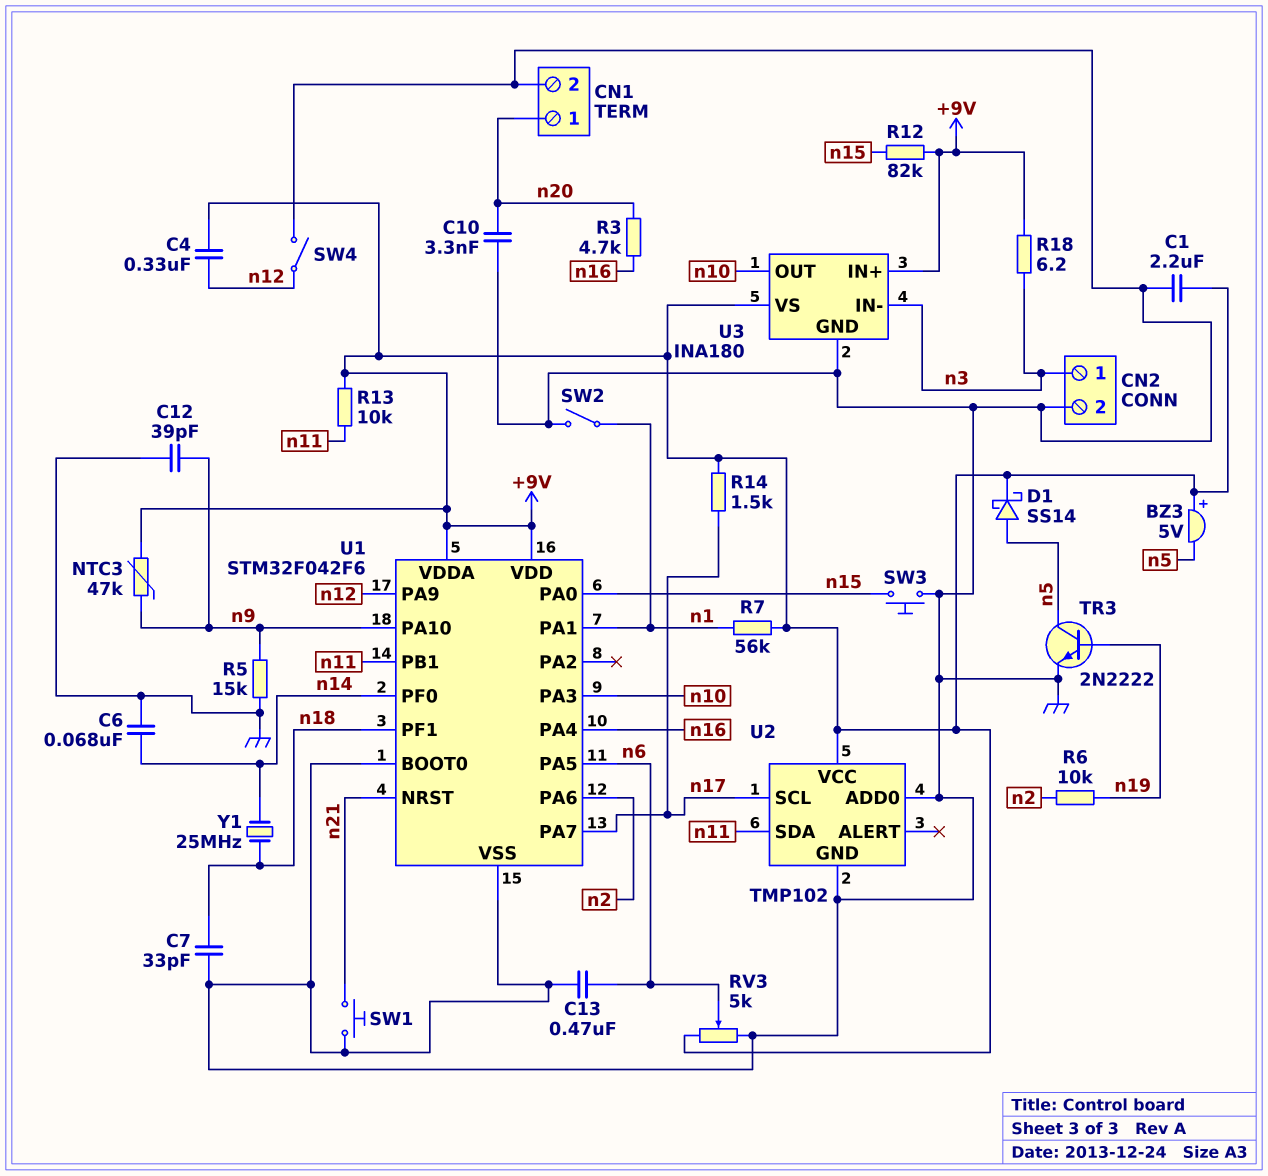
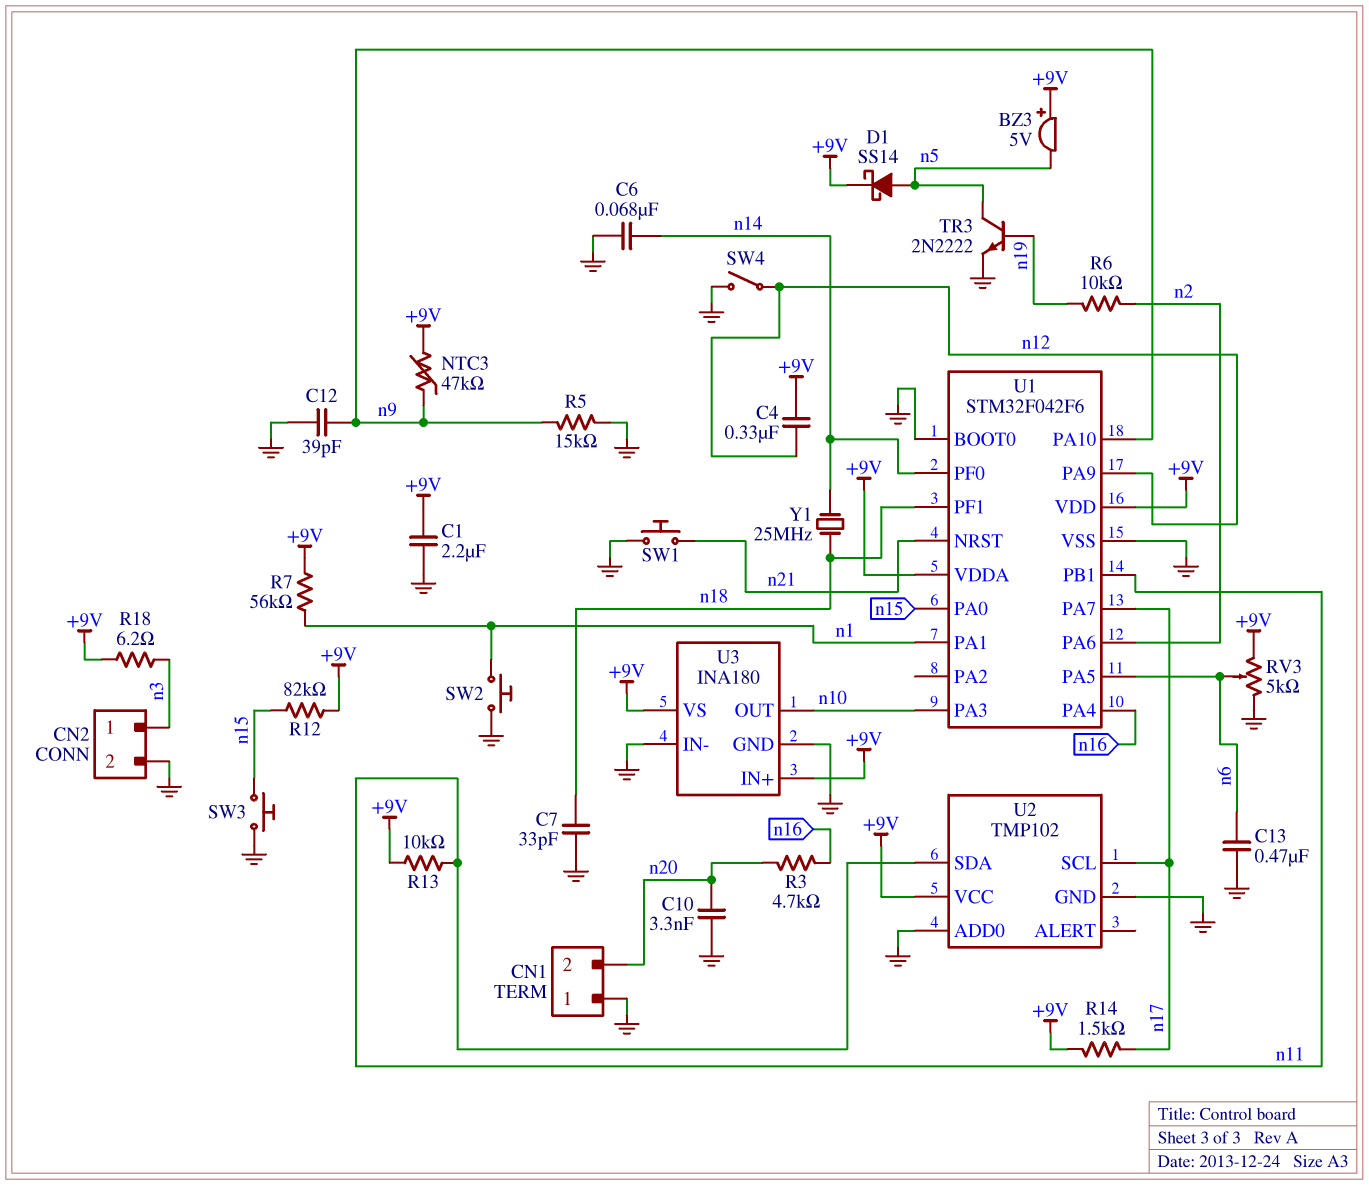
CN1 pin 1: n20 -> GND
CN1 pin 2: GND -> n20
SW2: switch (GND, n1) -> button (GND, n1)
U3 pin IN-: n3 -> GND

